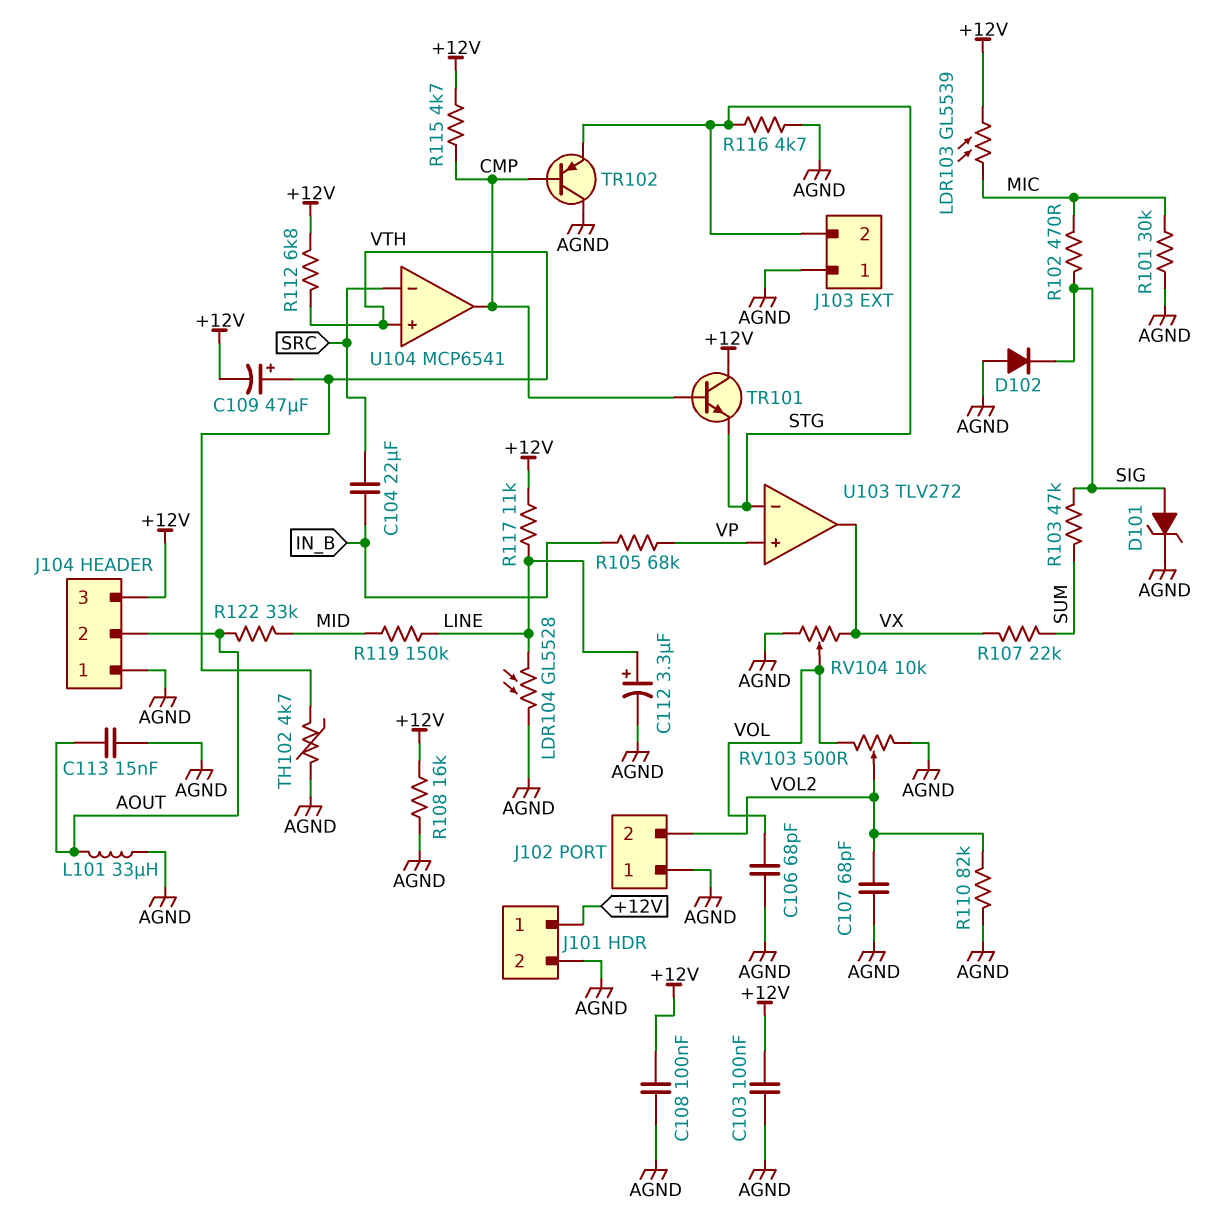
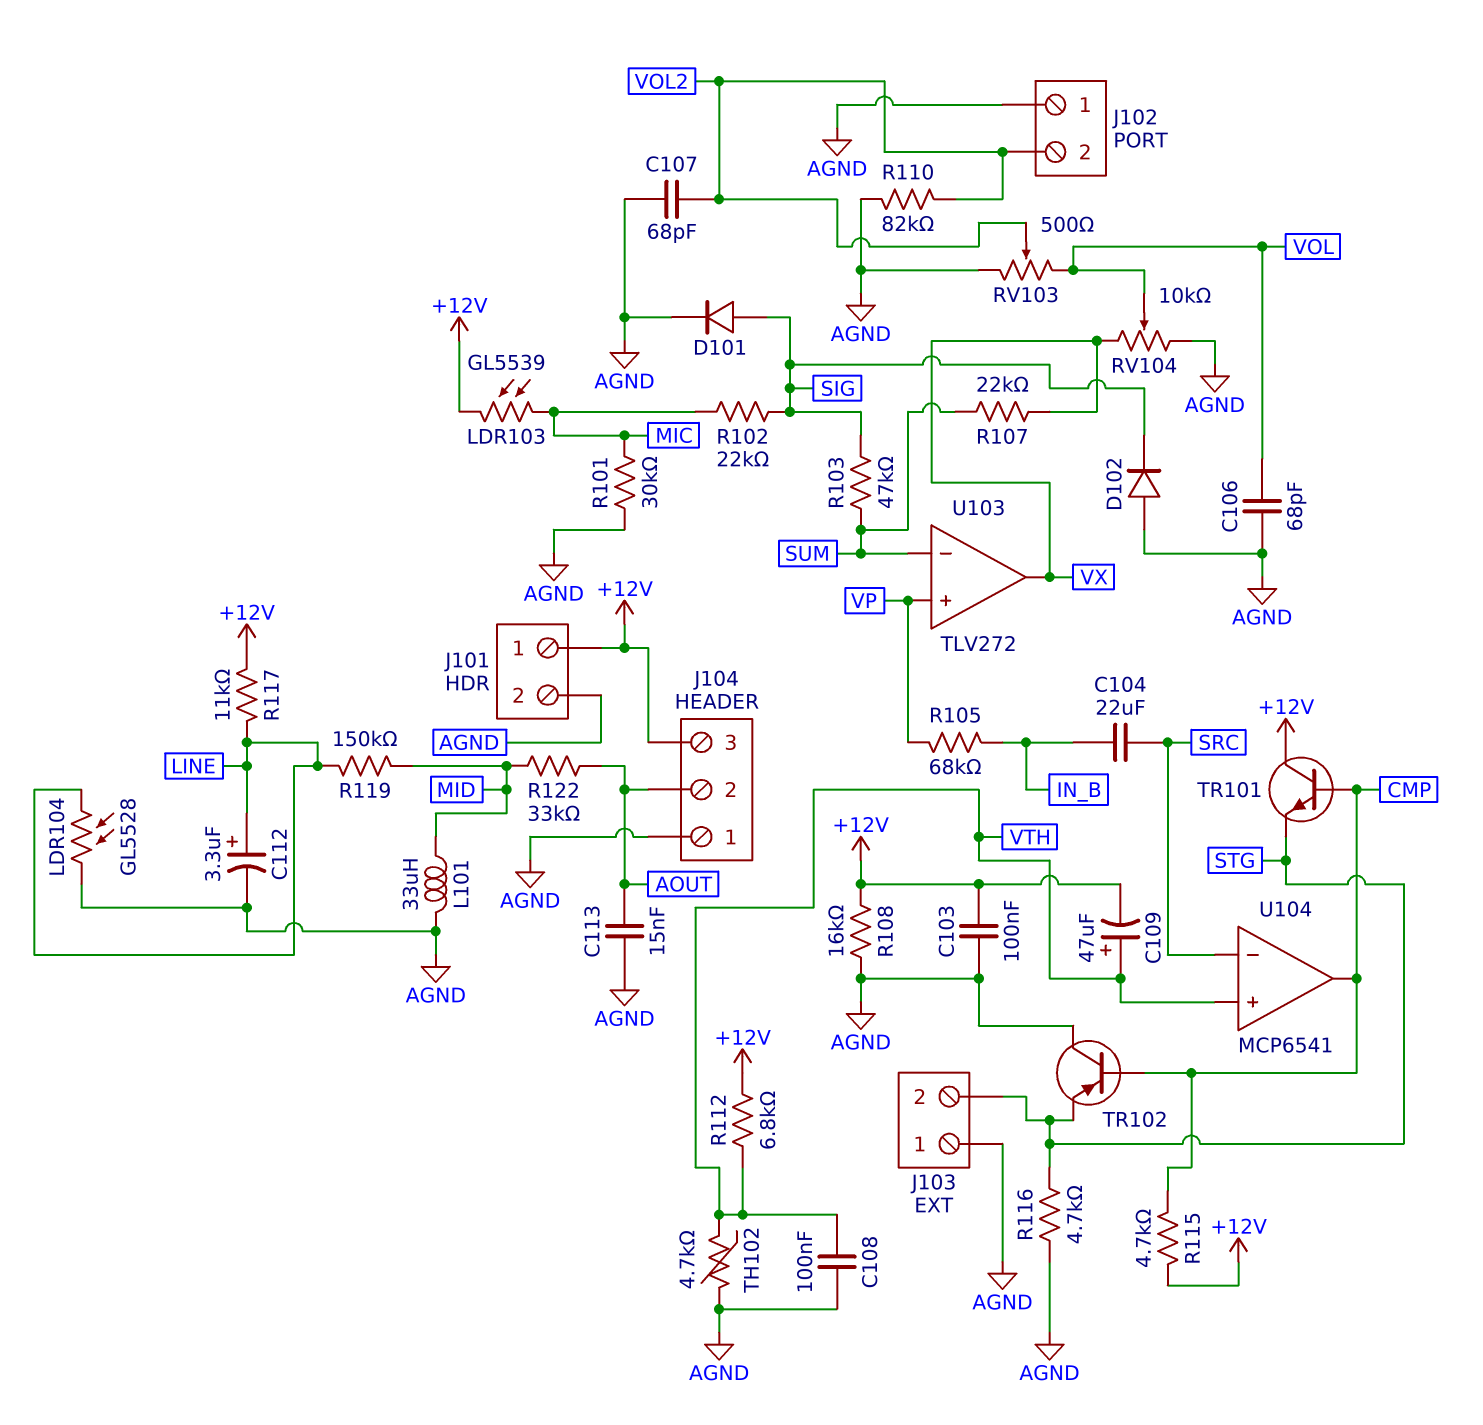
C108: 100nF (+12V, AGND) -> 100nF (AGND, VTH)
D101: zener (A SIG, K AGND) -> diode (A SIG, K AGND)
L101: 33uH (AGND, AOUT) -> 33uH (AGND, MID)
R102: 470 (MIC, SIG) -> 22k (MIC, SIG)
U103 pin in-: STG -> SUM

